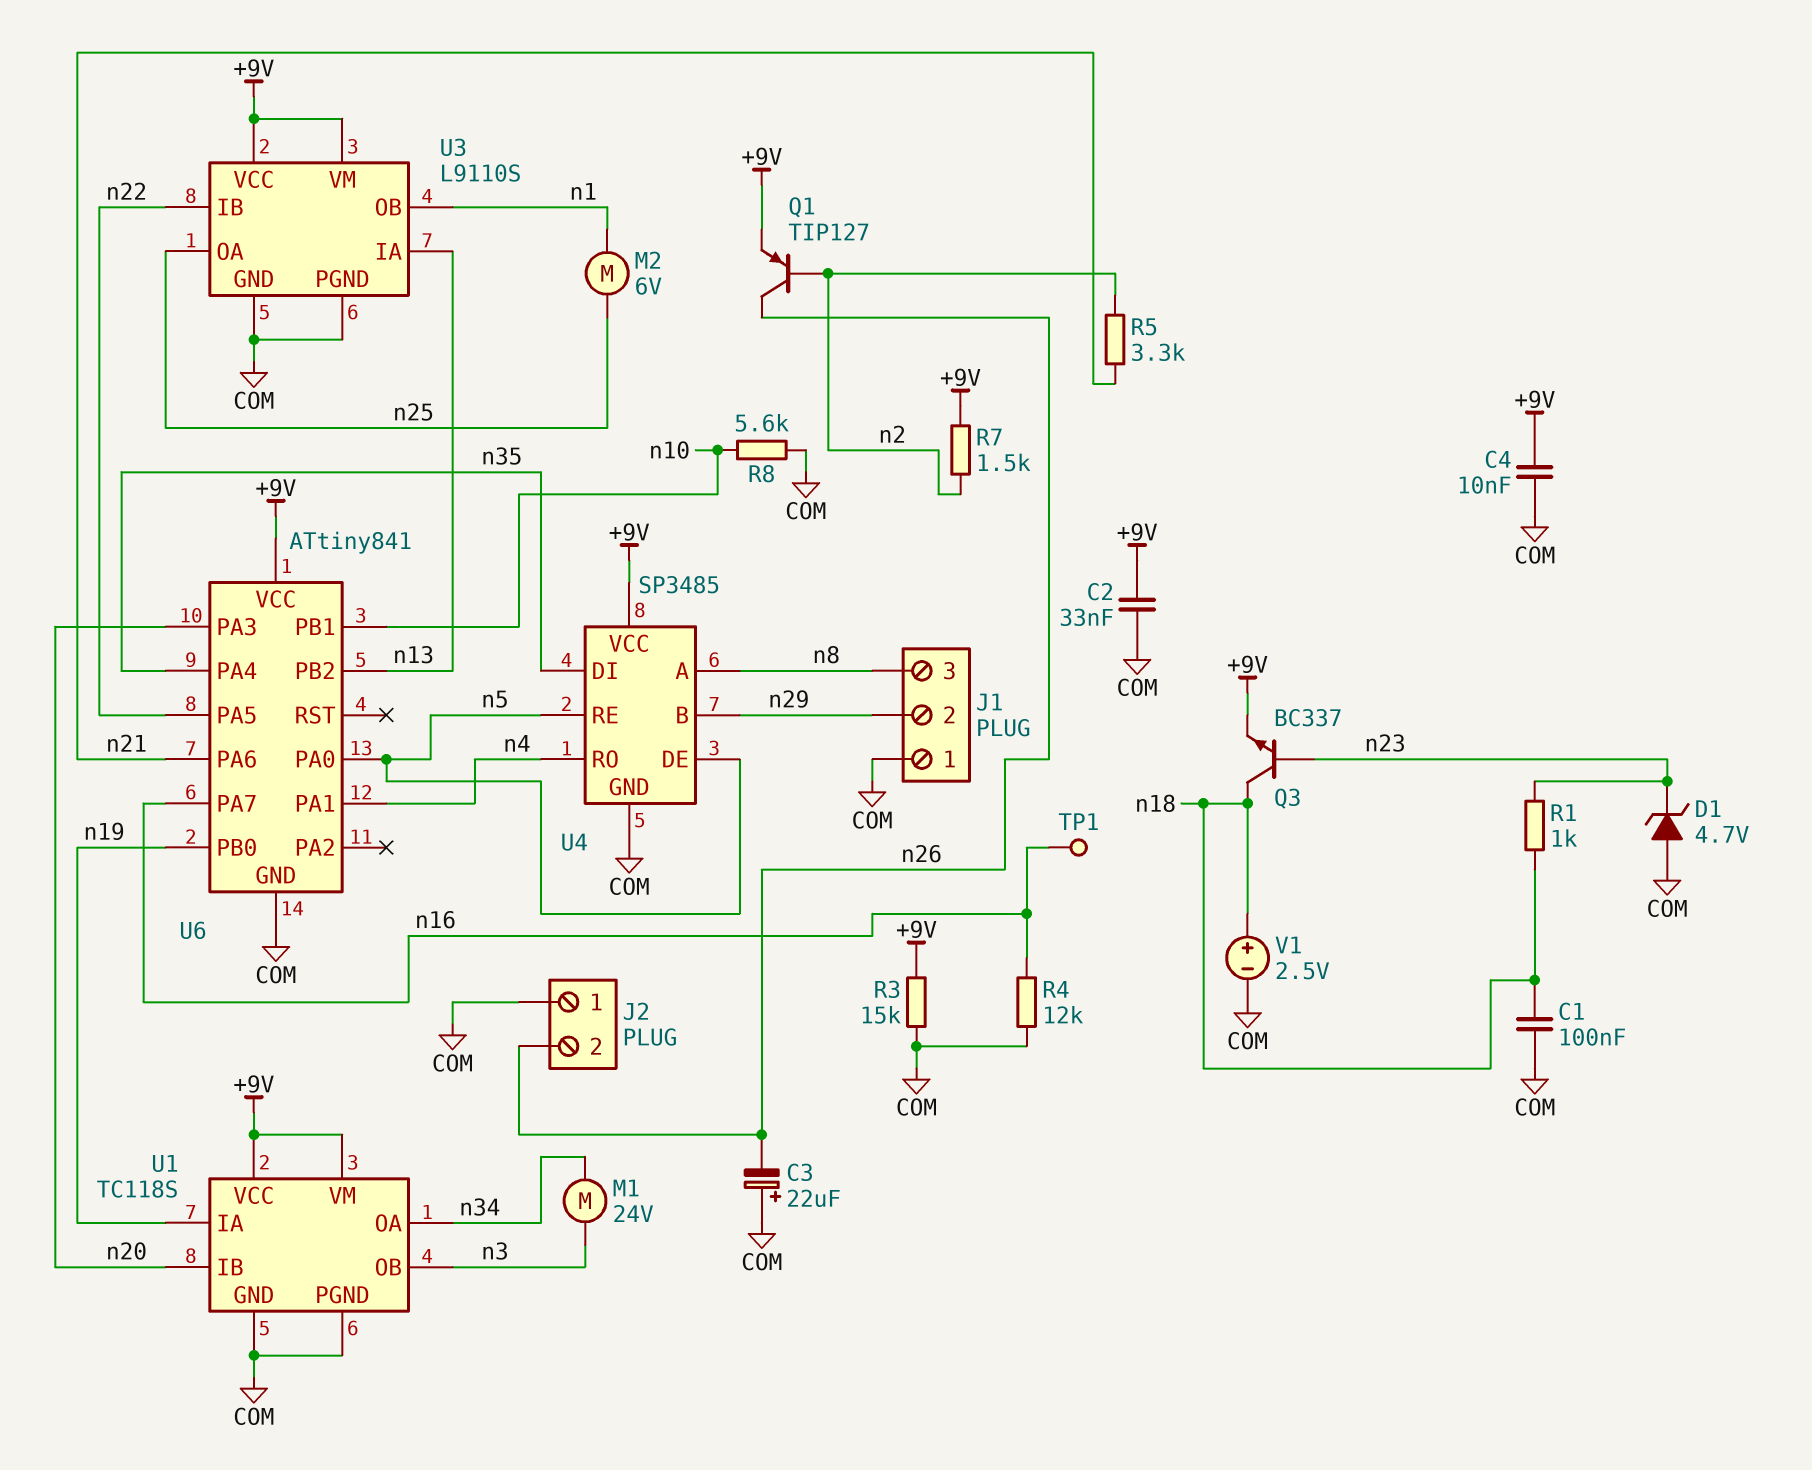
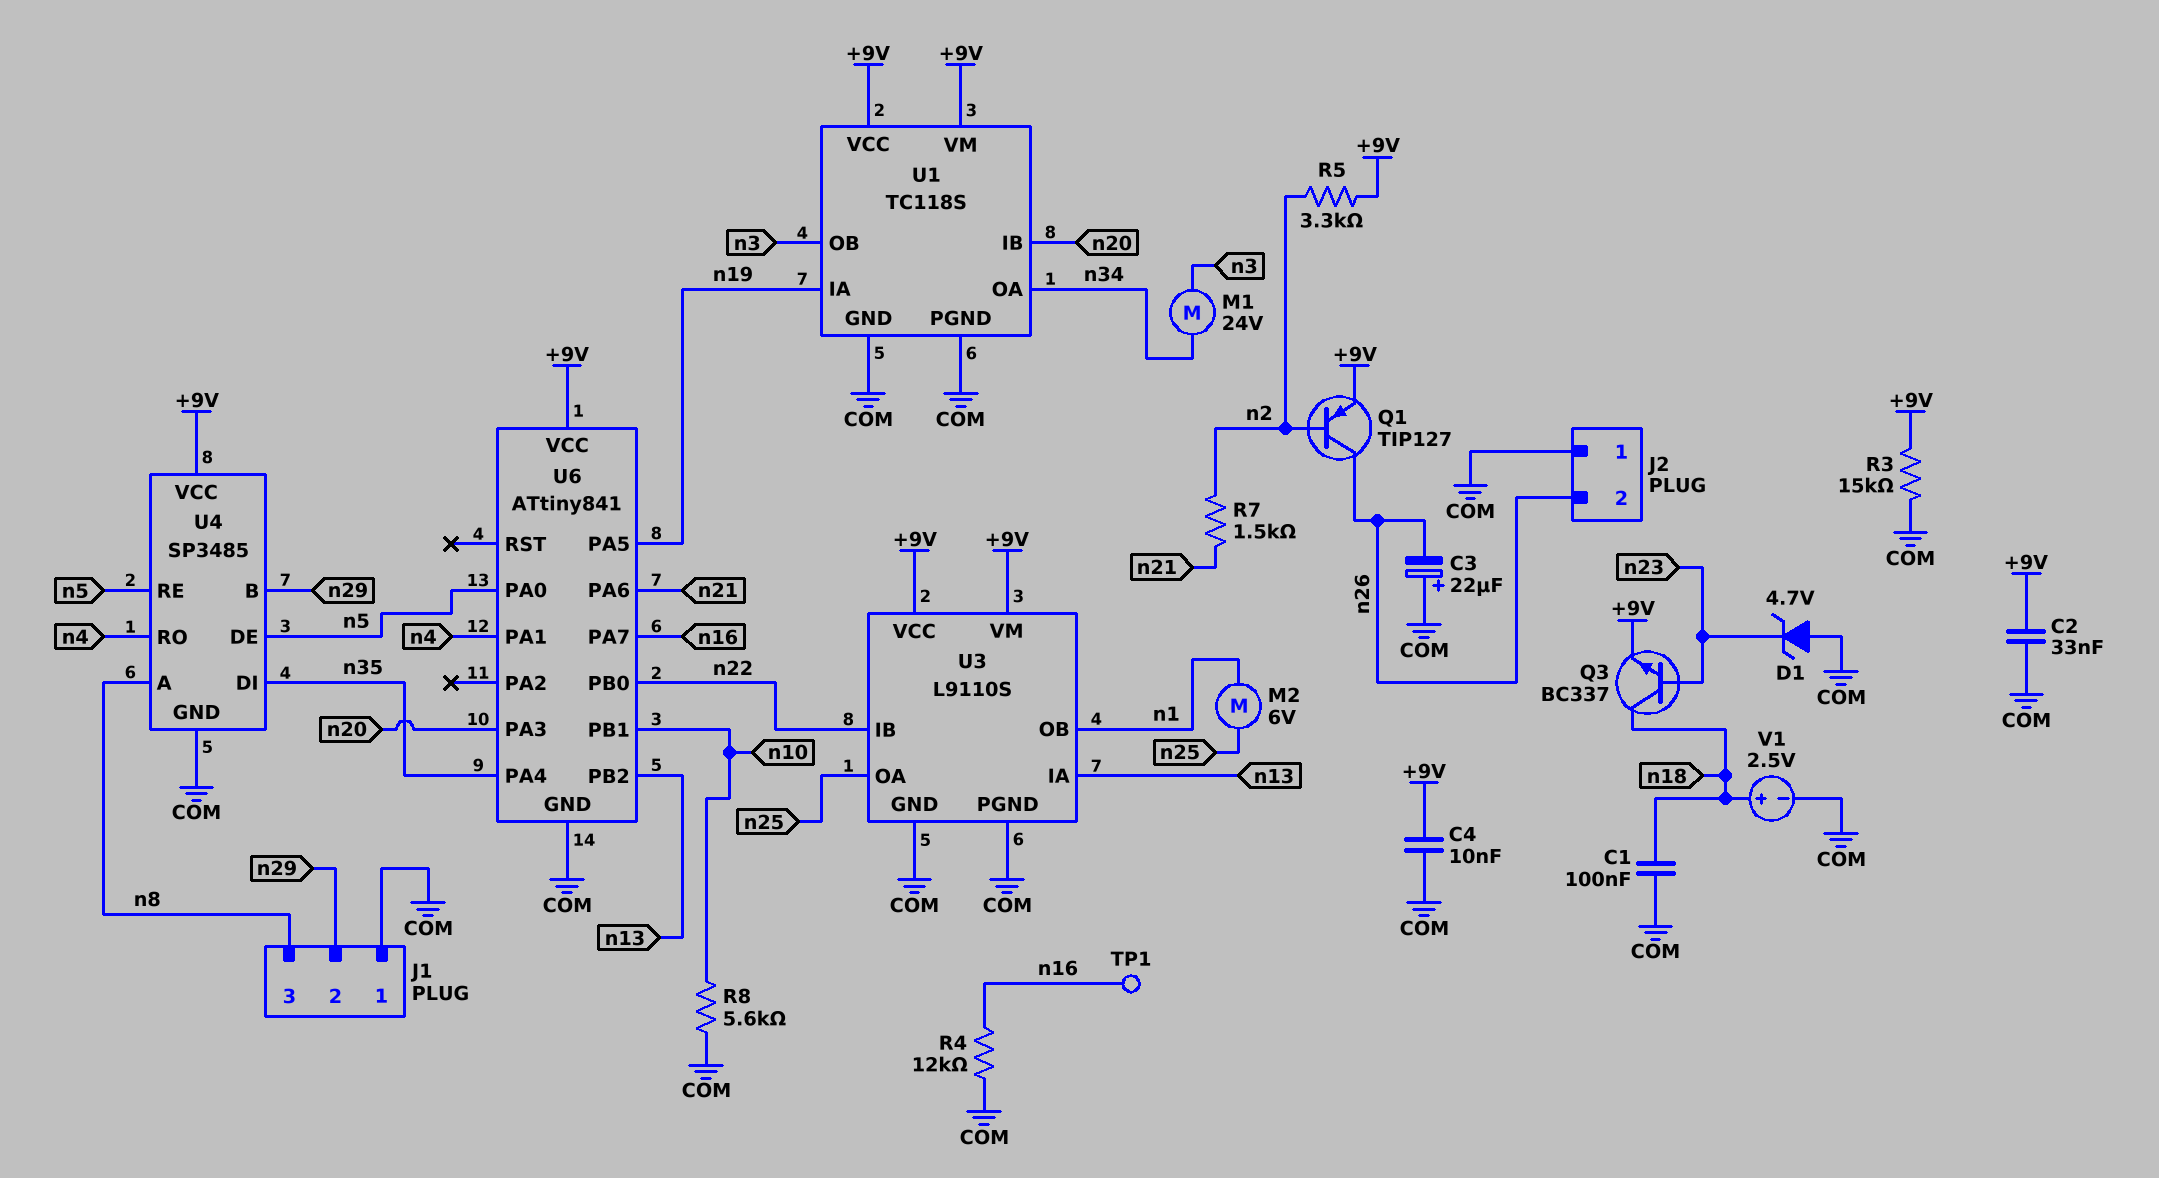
R1: 1k (n18, n23) -> none
R5: 3.3k (n2, n21) -> 3.3k (+9V, n2)
R7: 1.5k (+9V, n2) -> 1.5k (n2, n21)
U6 pin PA5: n22 -> n19
U6 pin PB0: n19 -> n22

